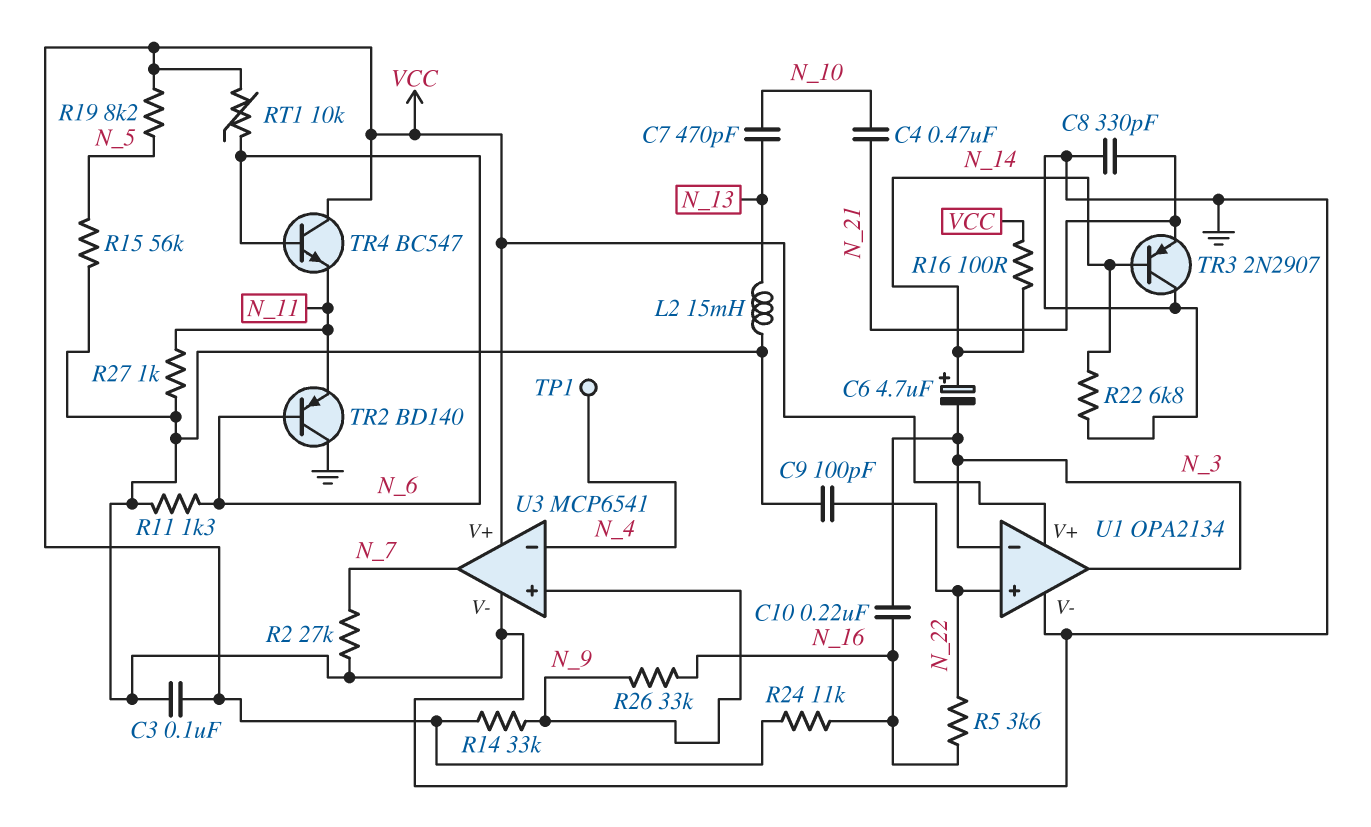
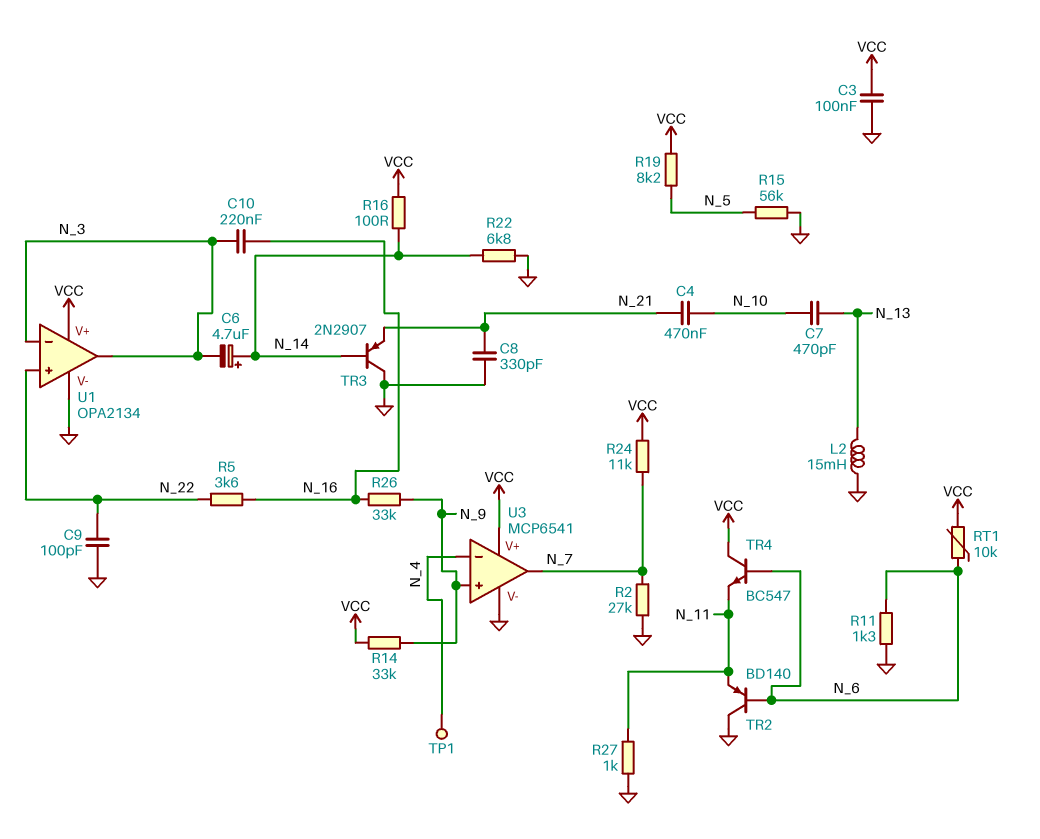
R24: 11k (N_16, VCC) -> 11k (N_7, VCC)

